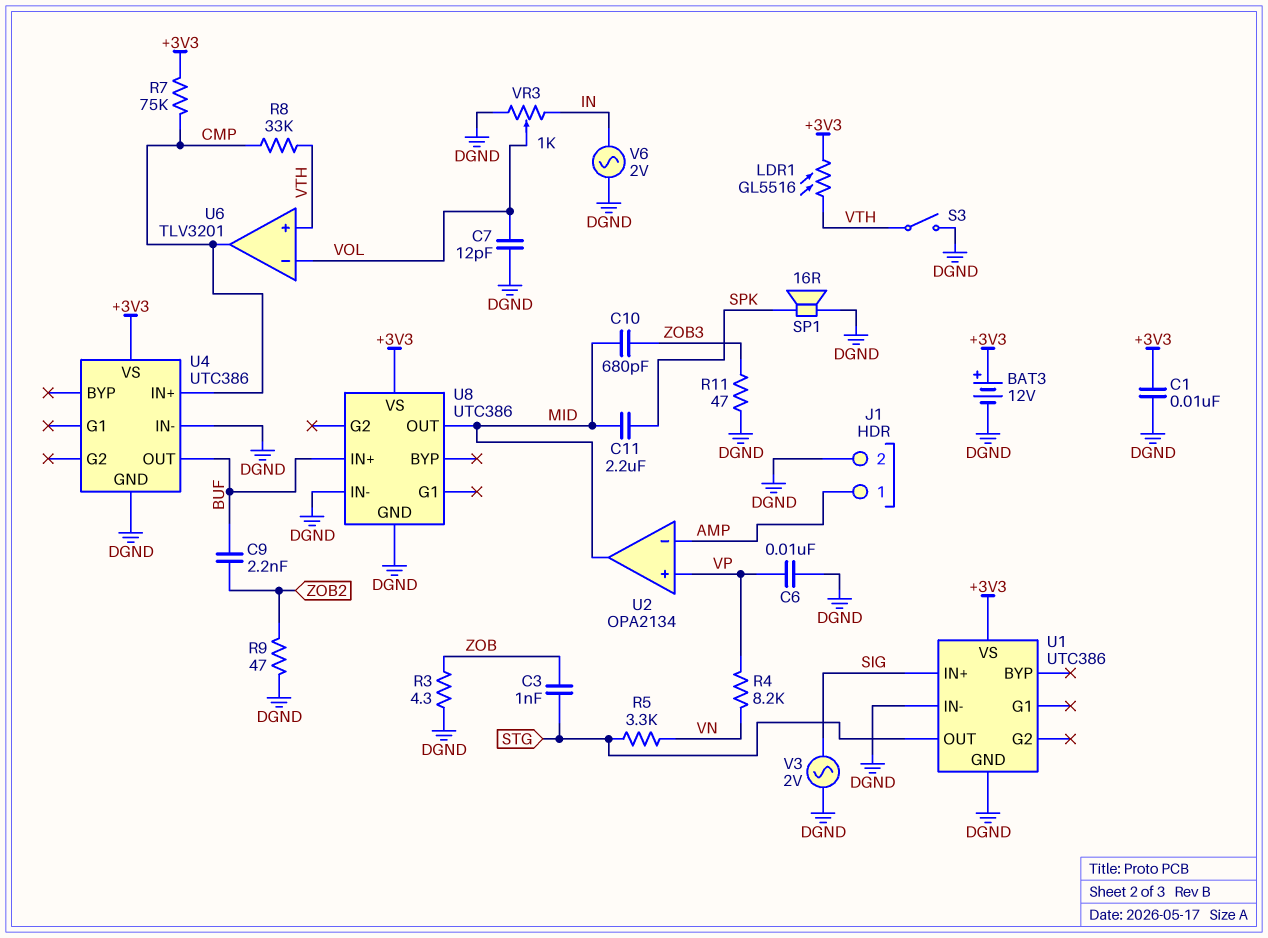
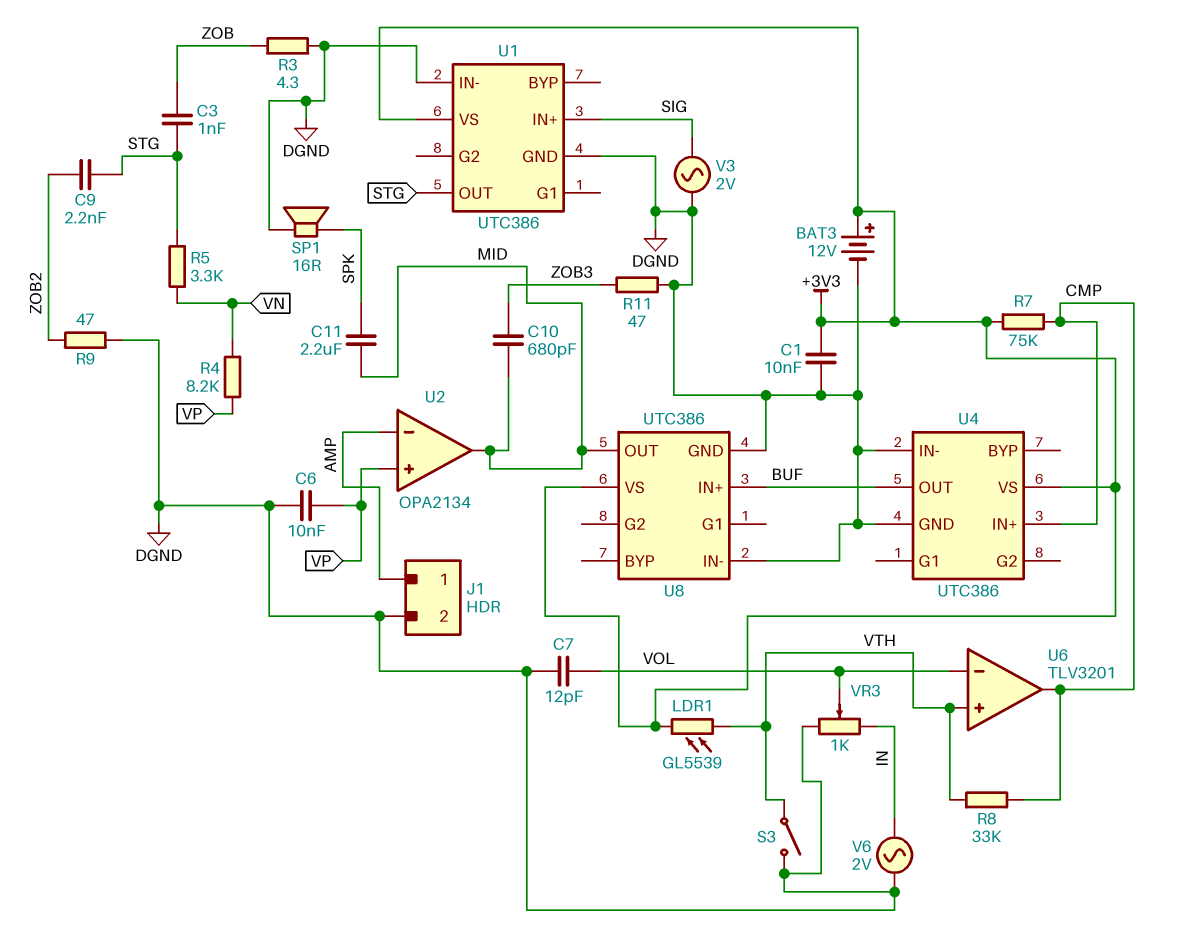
C9: 2.2nF (BUF, ZOB2) -> 2.2nF (STG, ZOB2)
LDR1: GL5516 (+3V3, VTH) -> GL5539 (+3V3, VTH)

